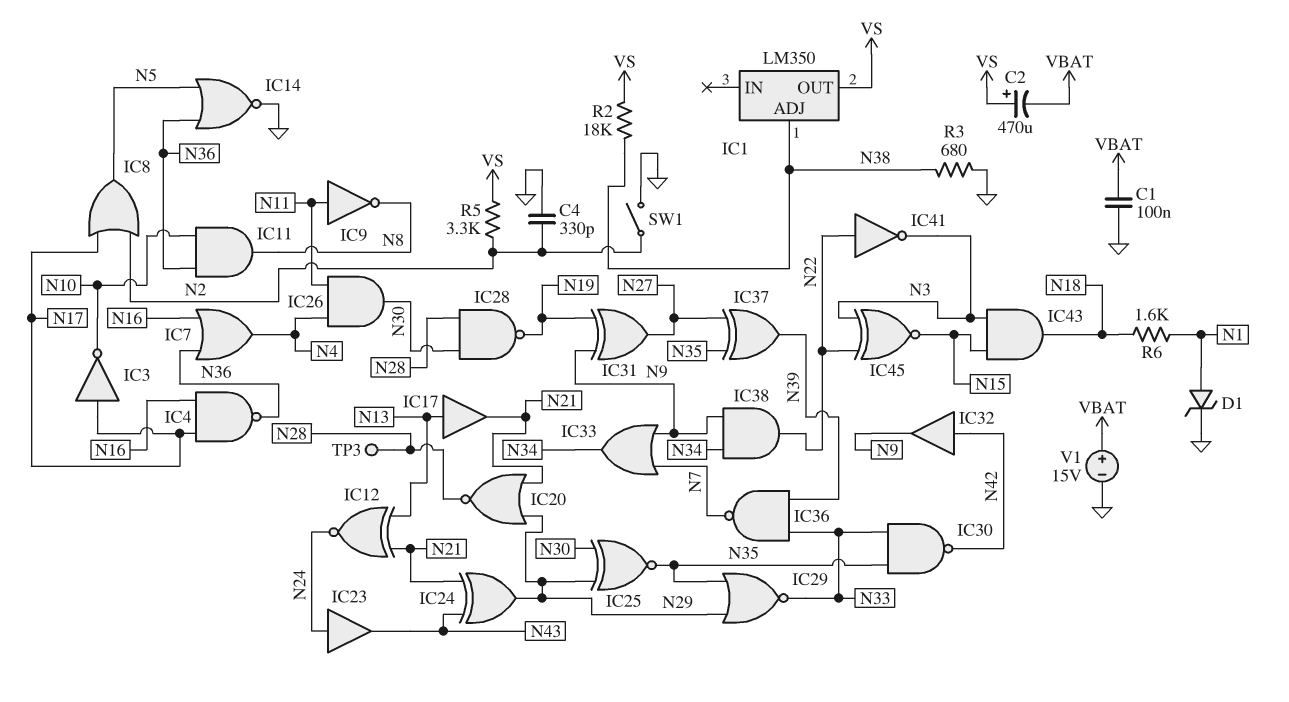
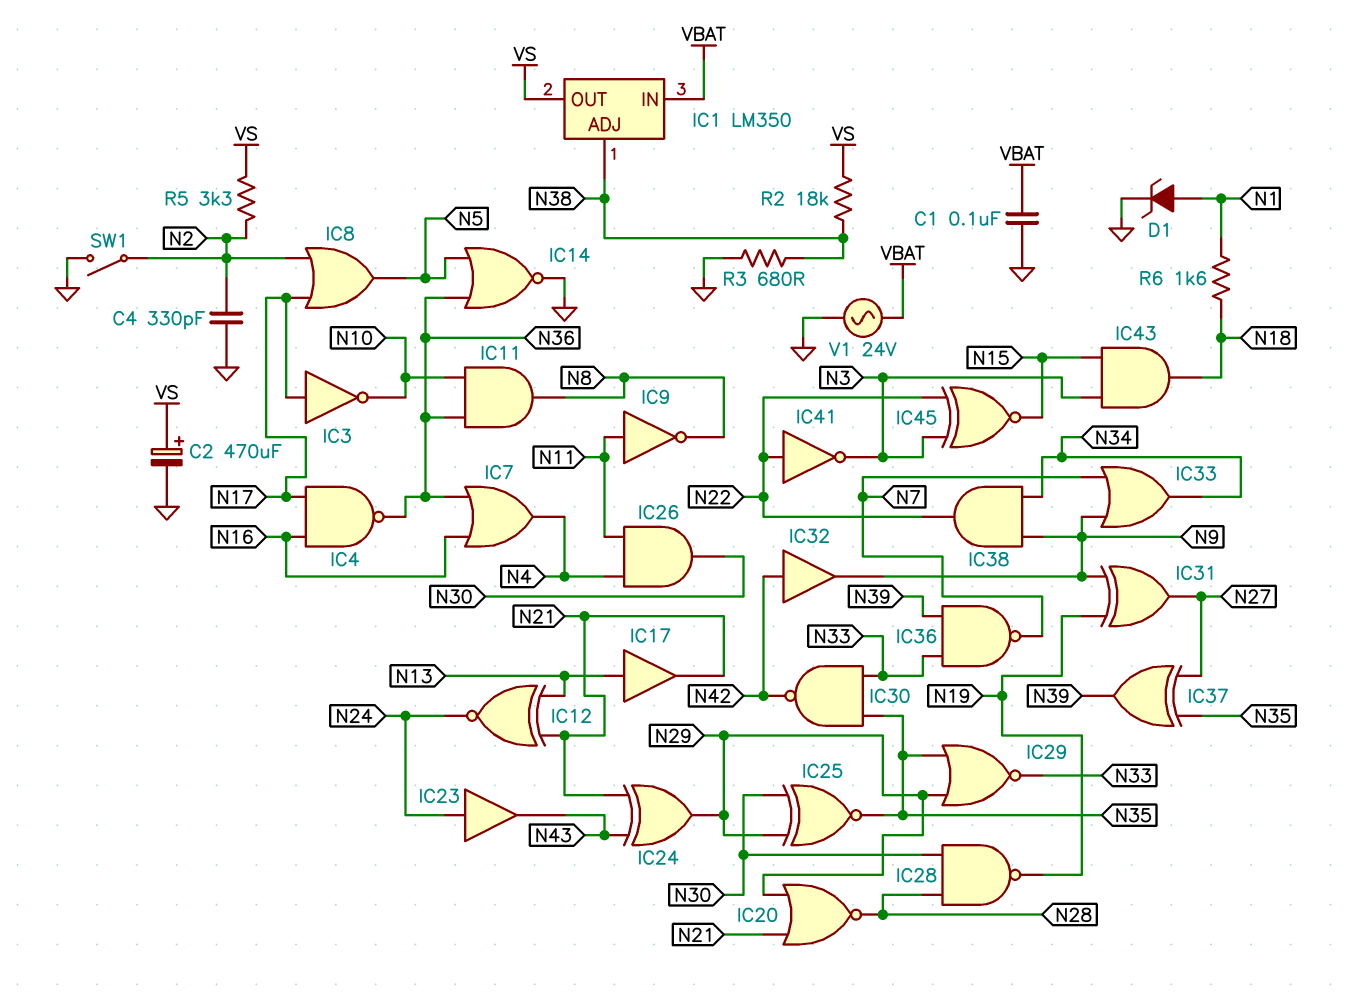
C2: 470uF (plus VS, minus VBAT) -> 470uF (plus VS, minus GND)
IC1 pin IN: none -> VBAT
TP3: test point (N28) -> none
V1: 15V (plus VBAT, minus GND) -> AC 24V (GND, VBAT)

